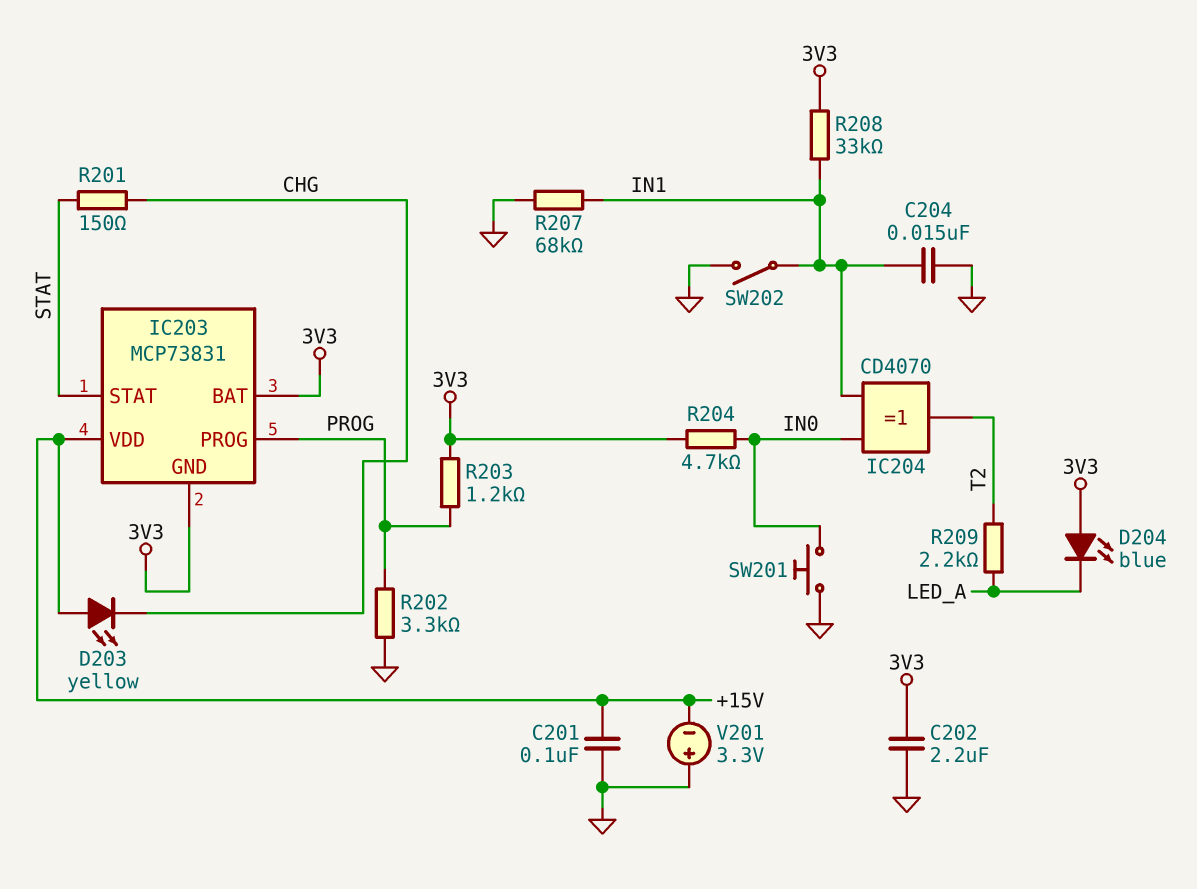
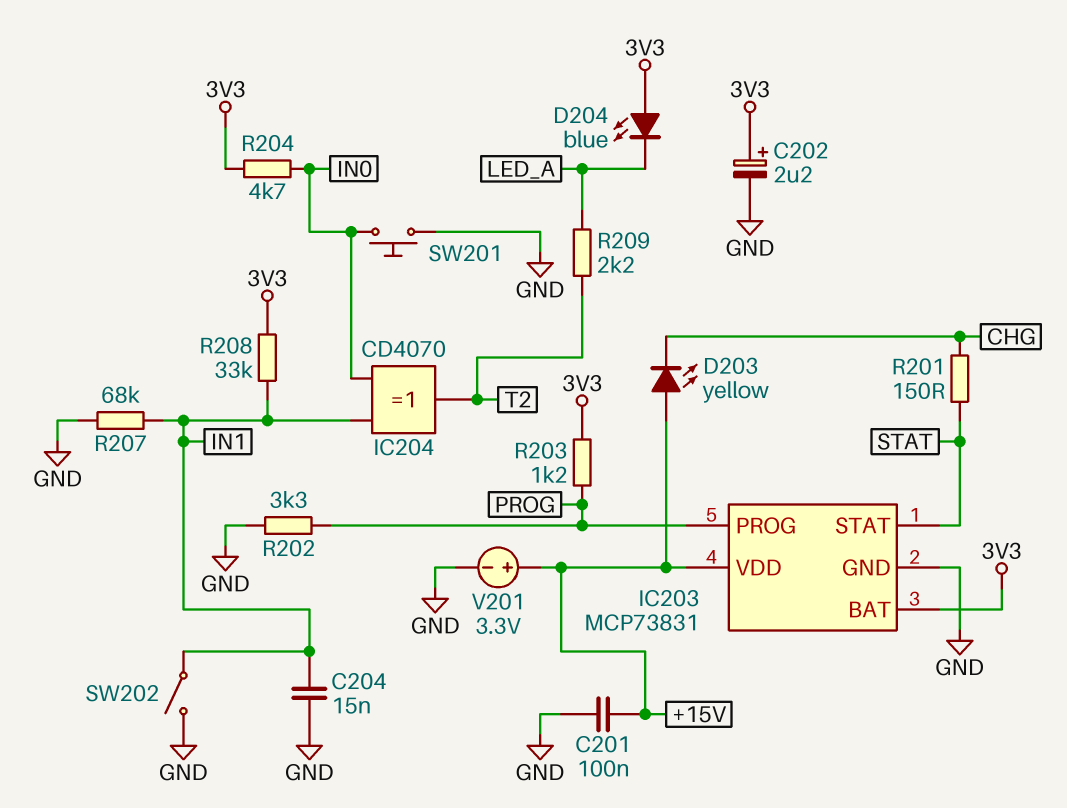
C202: 2.2uF (3V3, GND) -> 2.2uF (plus 3V3, minus GND)
IC203 pin GND: 3V3 -> GND
V201: 3.3V (plus GND, minus +15V) -> 3.3V (plus +15V, minus GND)

